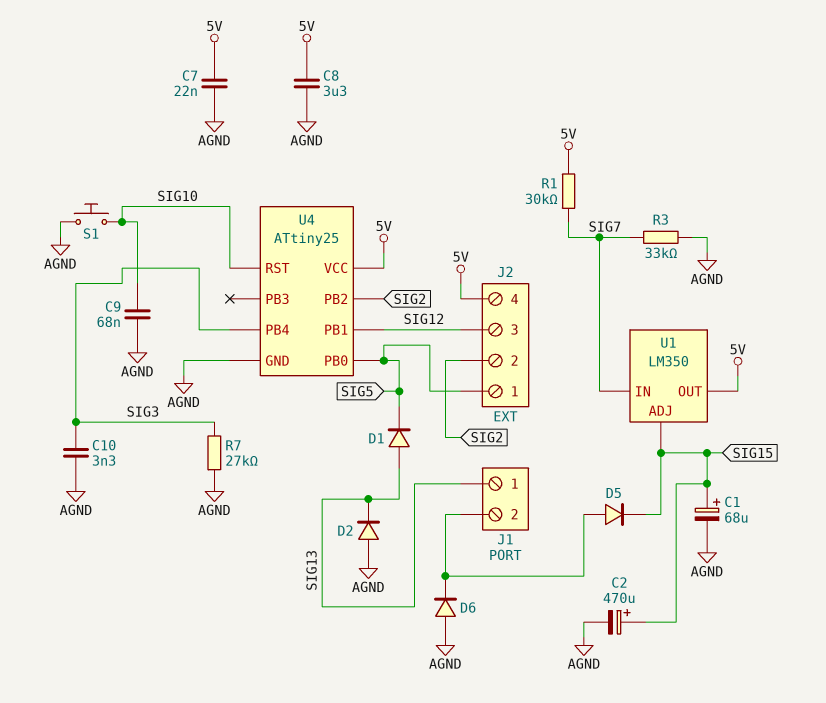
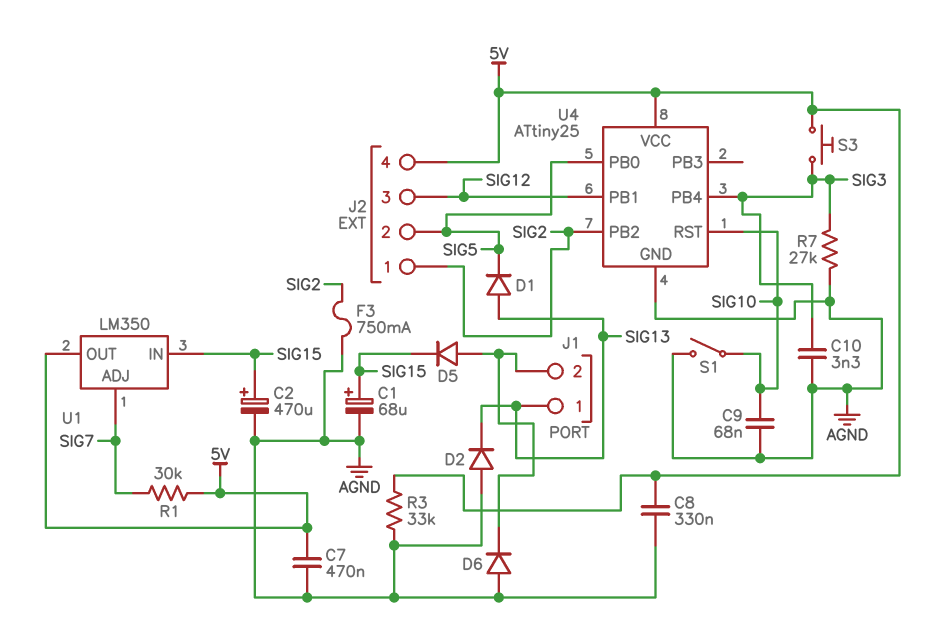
C7: 22nF (5V, AGND) -> 470nF (5V, AGND)
C8: 3.3uF (5V, AGND) -> 330nF (5V, AGND)
F3: none -> 750mA (AGND, SIG2)
J2 pin 1: SIG5 -> SIG2
J2 pin 2: SIG2 -> SIG5
R3: 33k (AGND, SIG7) -> 33k (5V, AGND)
S1: button (AGND, SIG10) -> switch (AGND, SIG10)
S3: none -> button (5V, SIG3)
U1 pin ADJ: SIG15 -> SIG7
U1 pin IN: SIG7 -> SIG15

